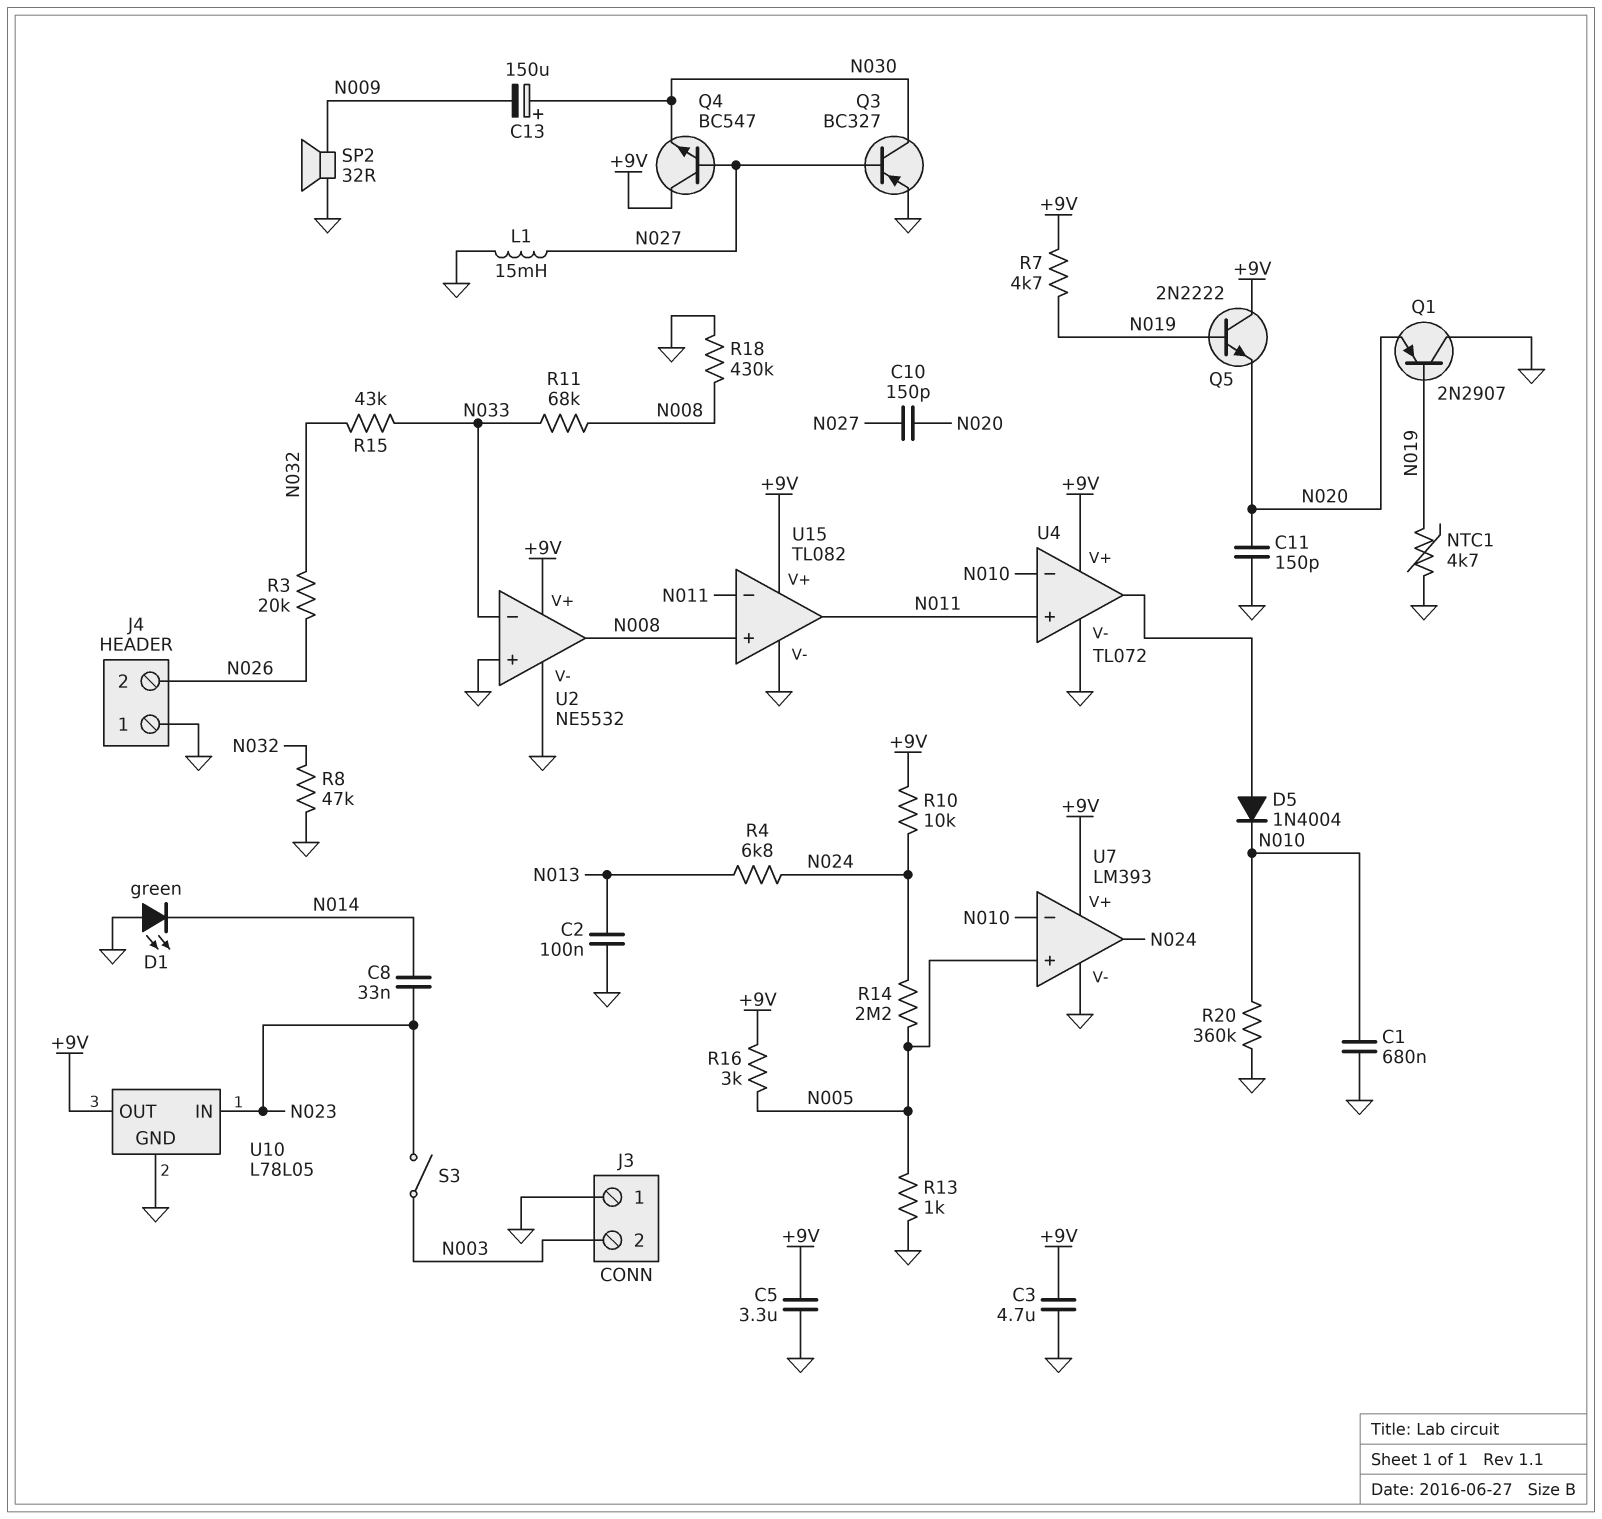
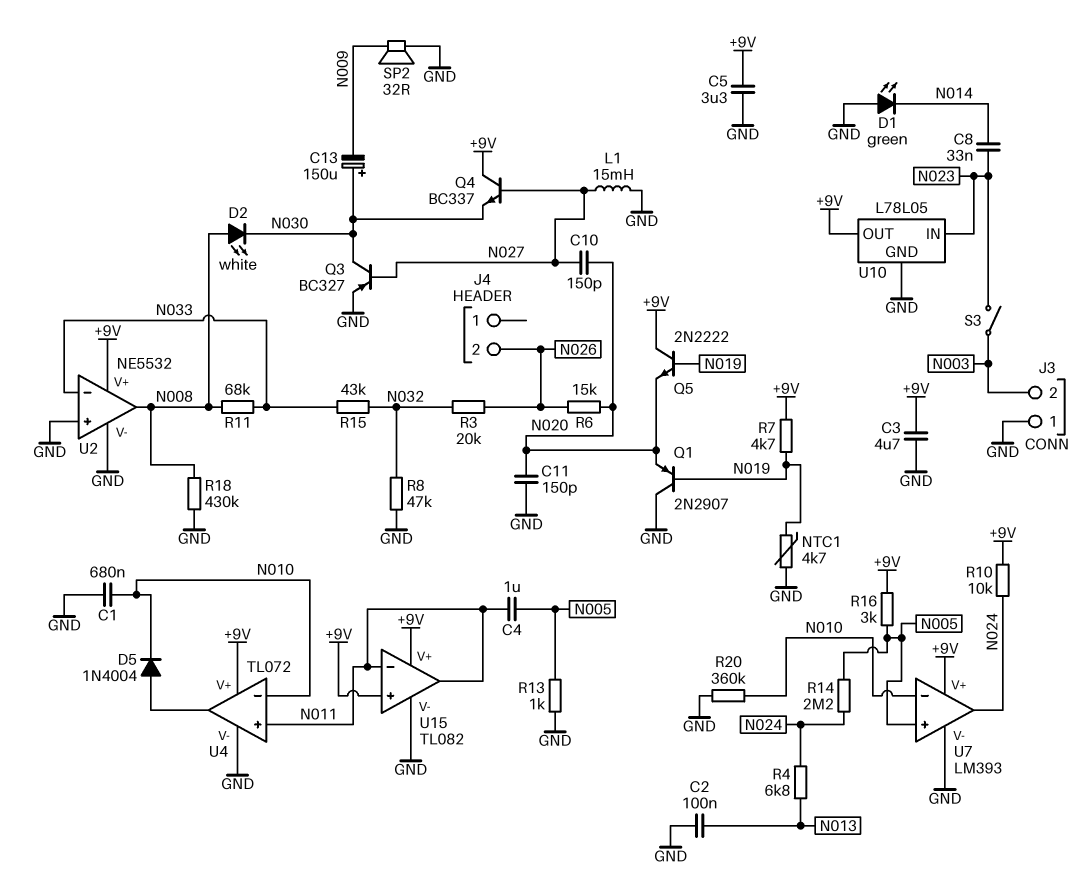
C4: none -> 1uF (N005, N011)
D2: none -> LED white (A N008, K N030)
J4 pin 1: GND -> none
Q4: NPN BC547 (B N027, C +9V, E N030) -> NPN BC337 (B N027, C +9V, E N030)
R6: none -> 15k (N020, N026)
U15 pin in+: N008 -> +9V

